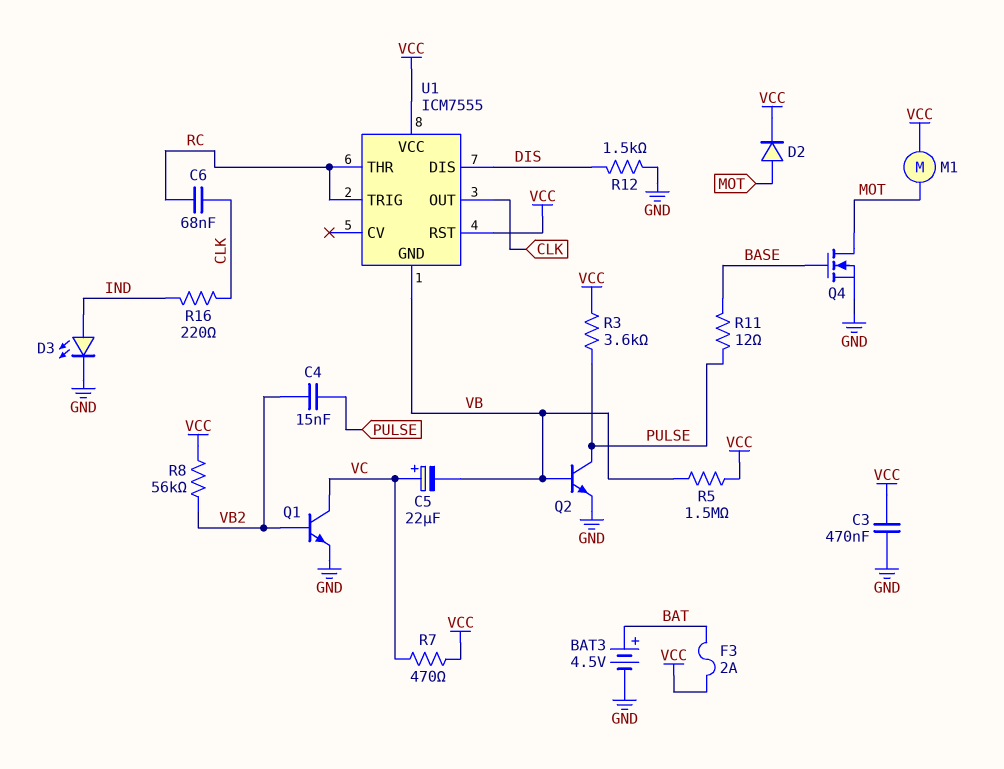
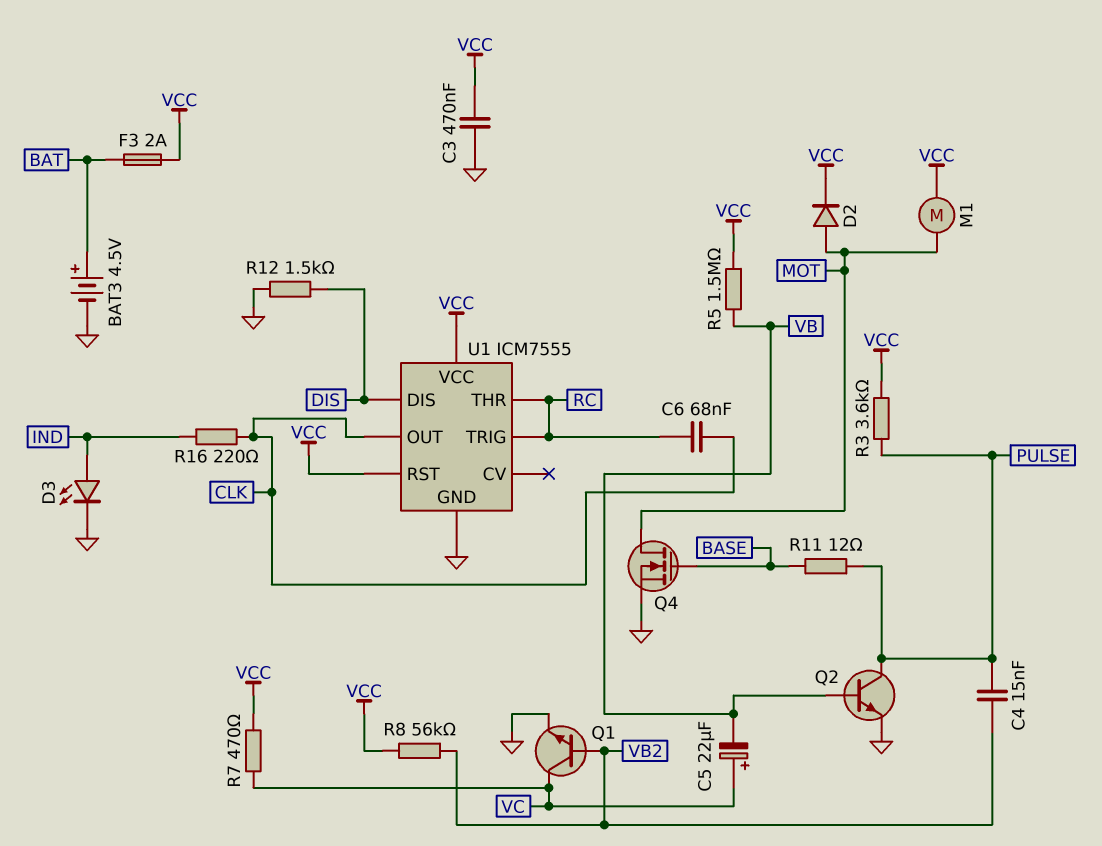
U1 pin GND: VB -> GND

